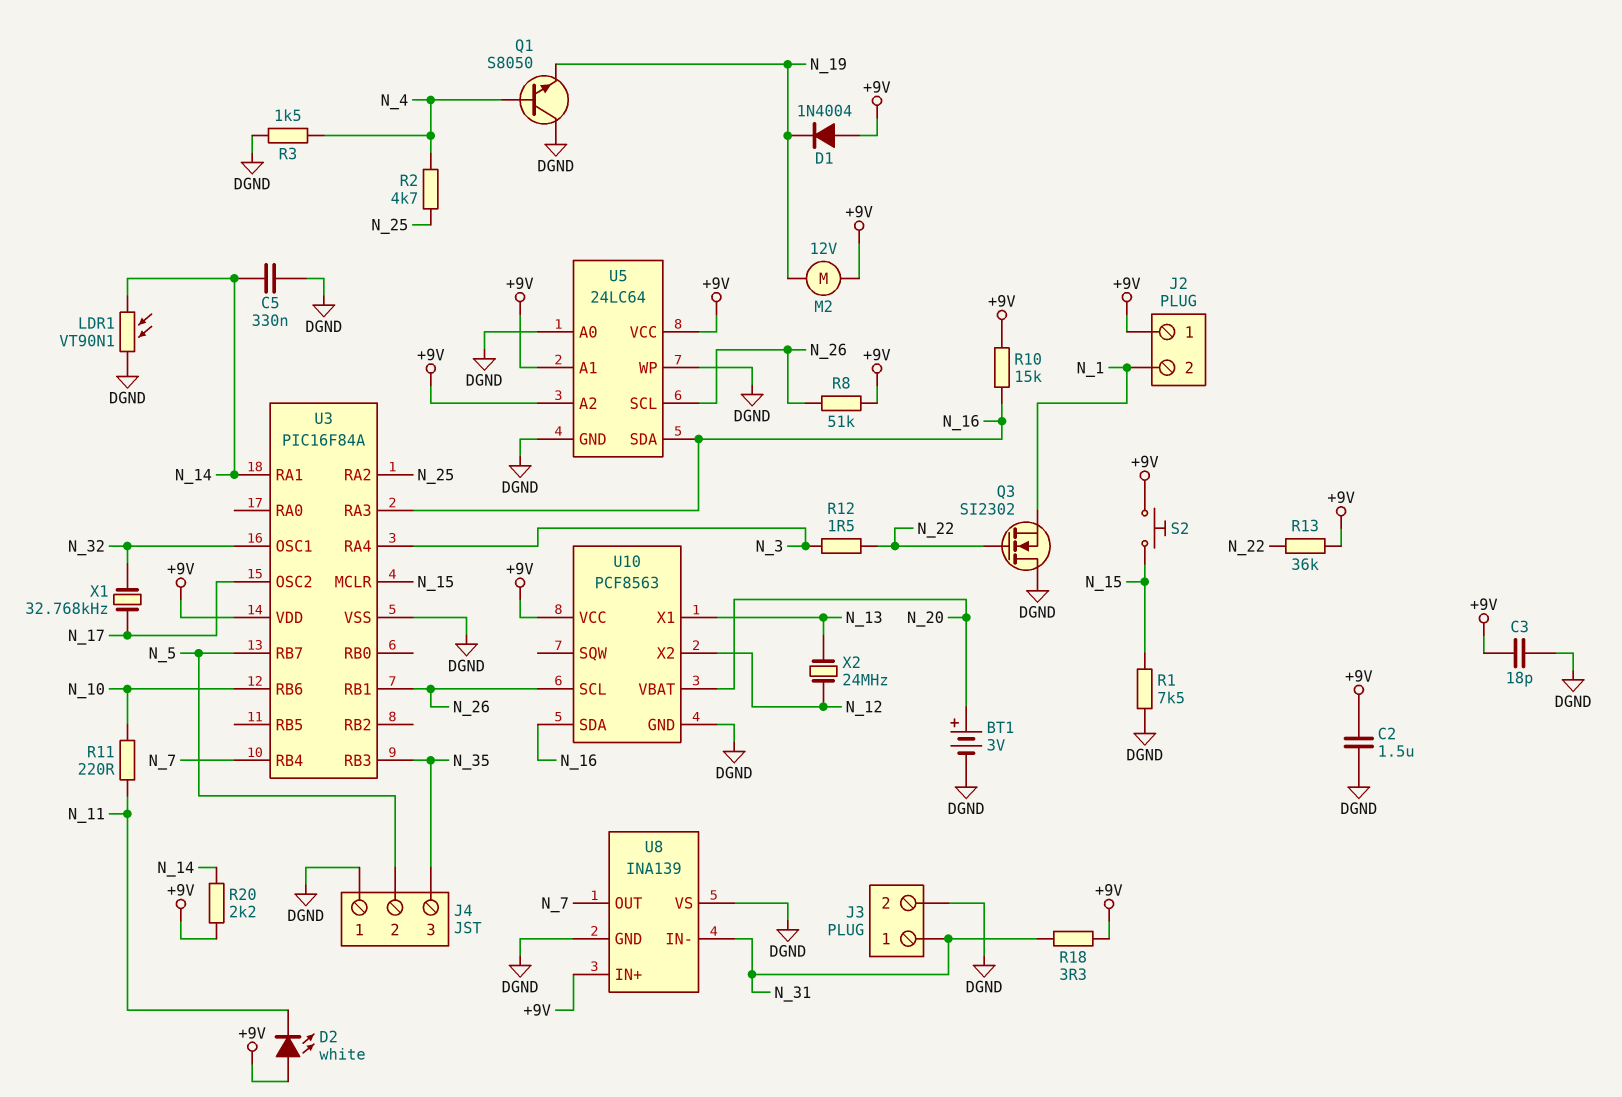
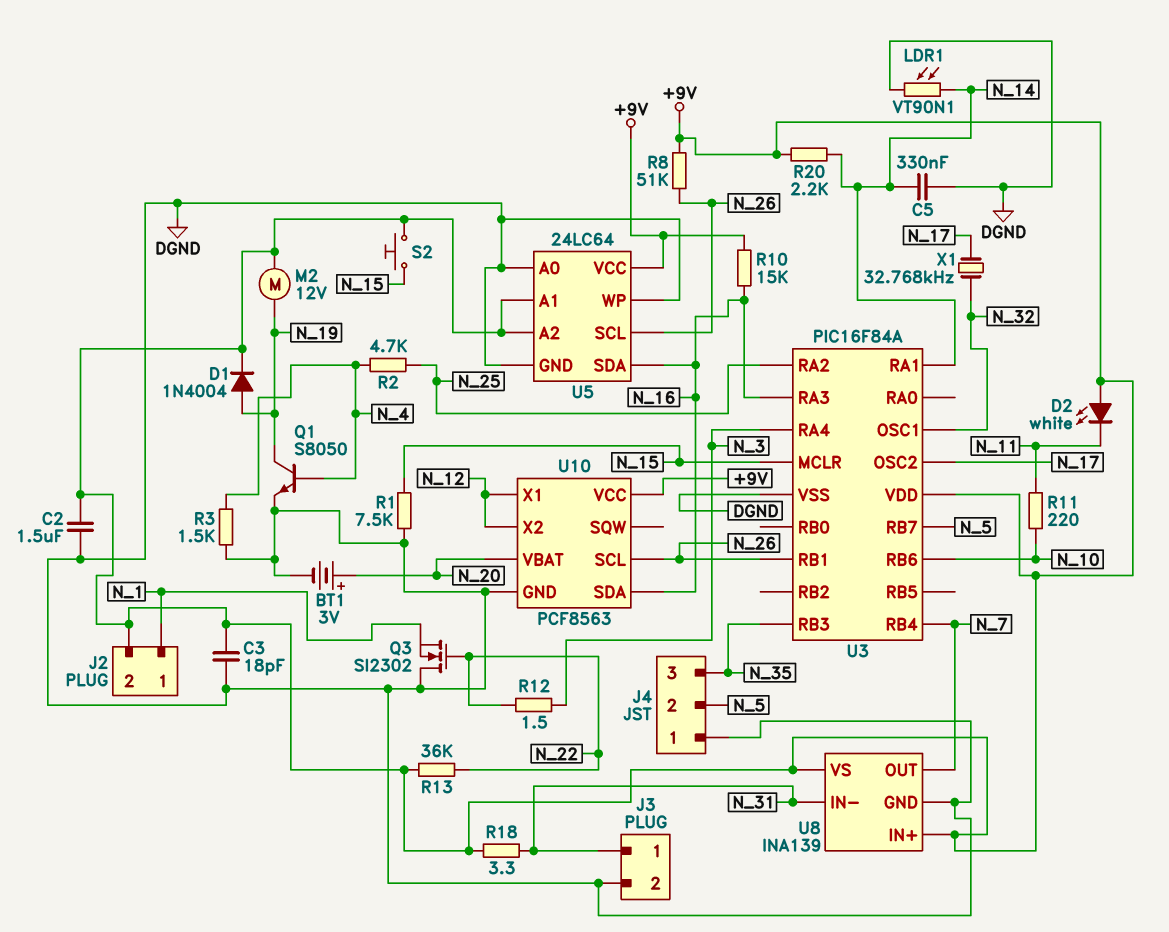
D1: diode 1N4004 (A +9V, K N_19) -> diode 1N4004 (A N_19, K +9V)
J2 pin 1: +9V -> N_1
J2 pin 2: N_1 -> +9V
Q1: NPN S8050 (B N_4, C DGND, E N_19) -> NPN S8050 (B N_4, C N_19, E DGND)
U8 pin VS: DGND -> +9V
U10 pin X1: N_13 -> N_12
X2: 24MHz (N_12, N_13) -> none

